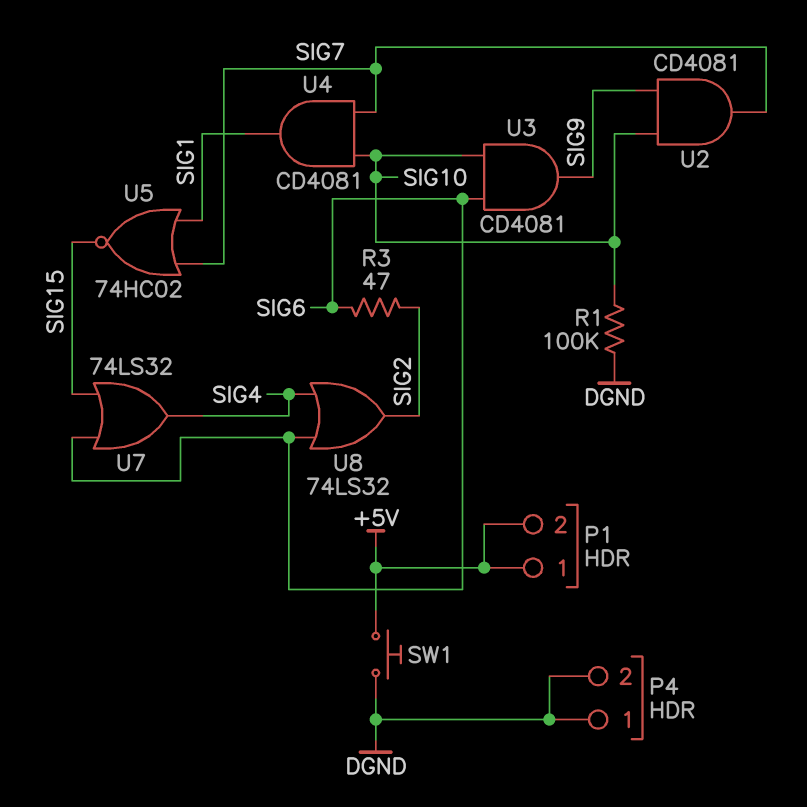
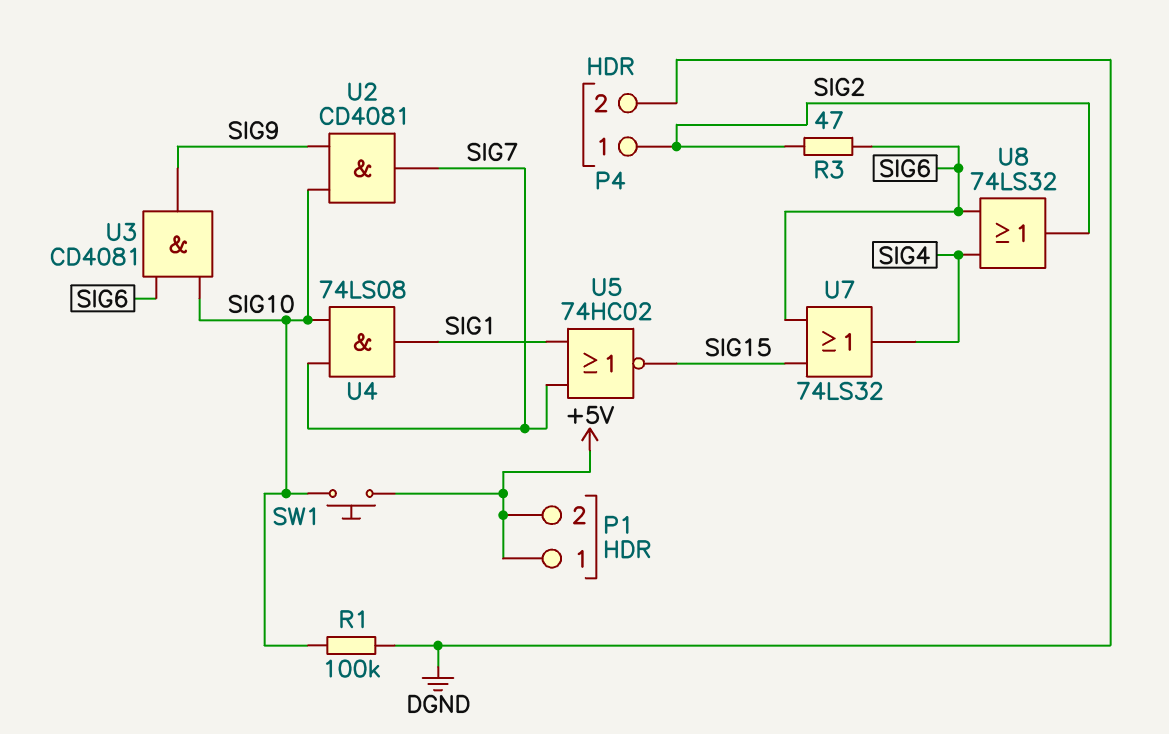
P4 pin 1: DGND -> SIG2
SW1: button (+5V, DGND) -> button (+5V, SIG10)
U4: AND CD4081 (in SIG7, in SIG10, out SIG1) -> AND 74LS08 (in SIG7, in SIG10, out SIG1)

